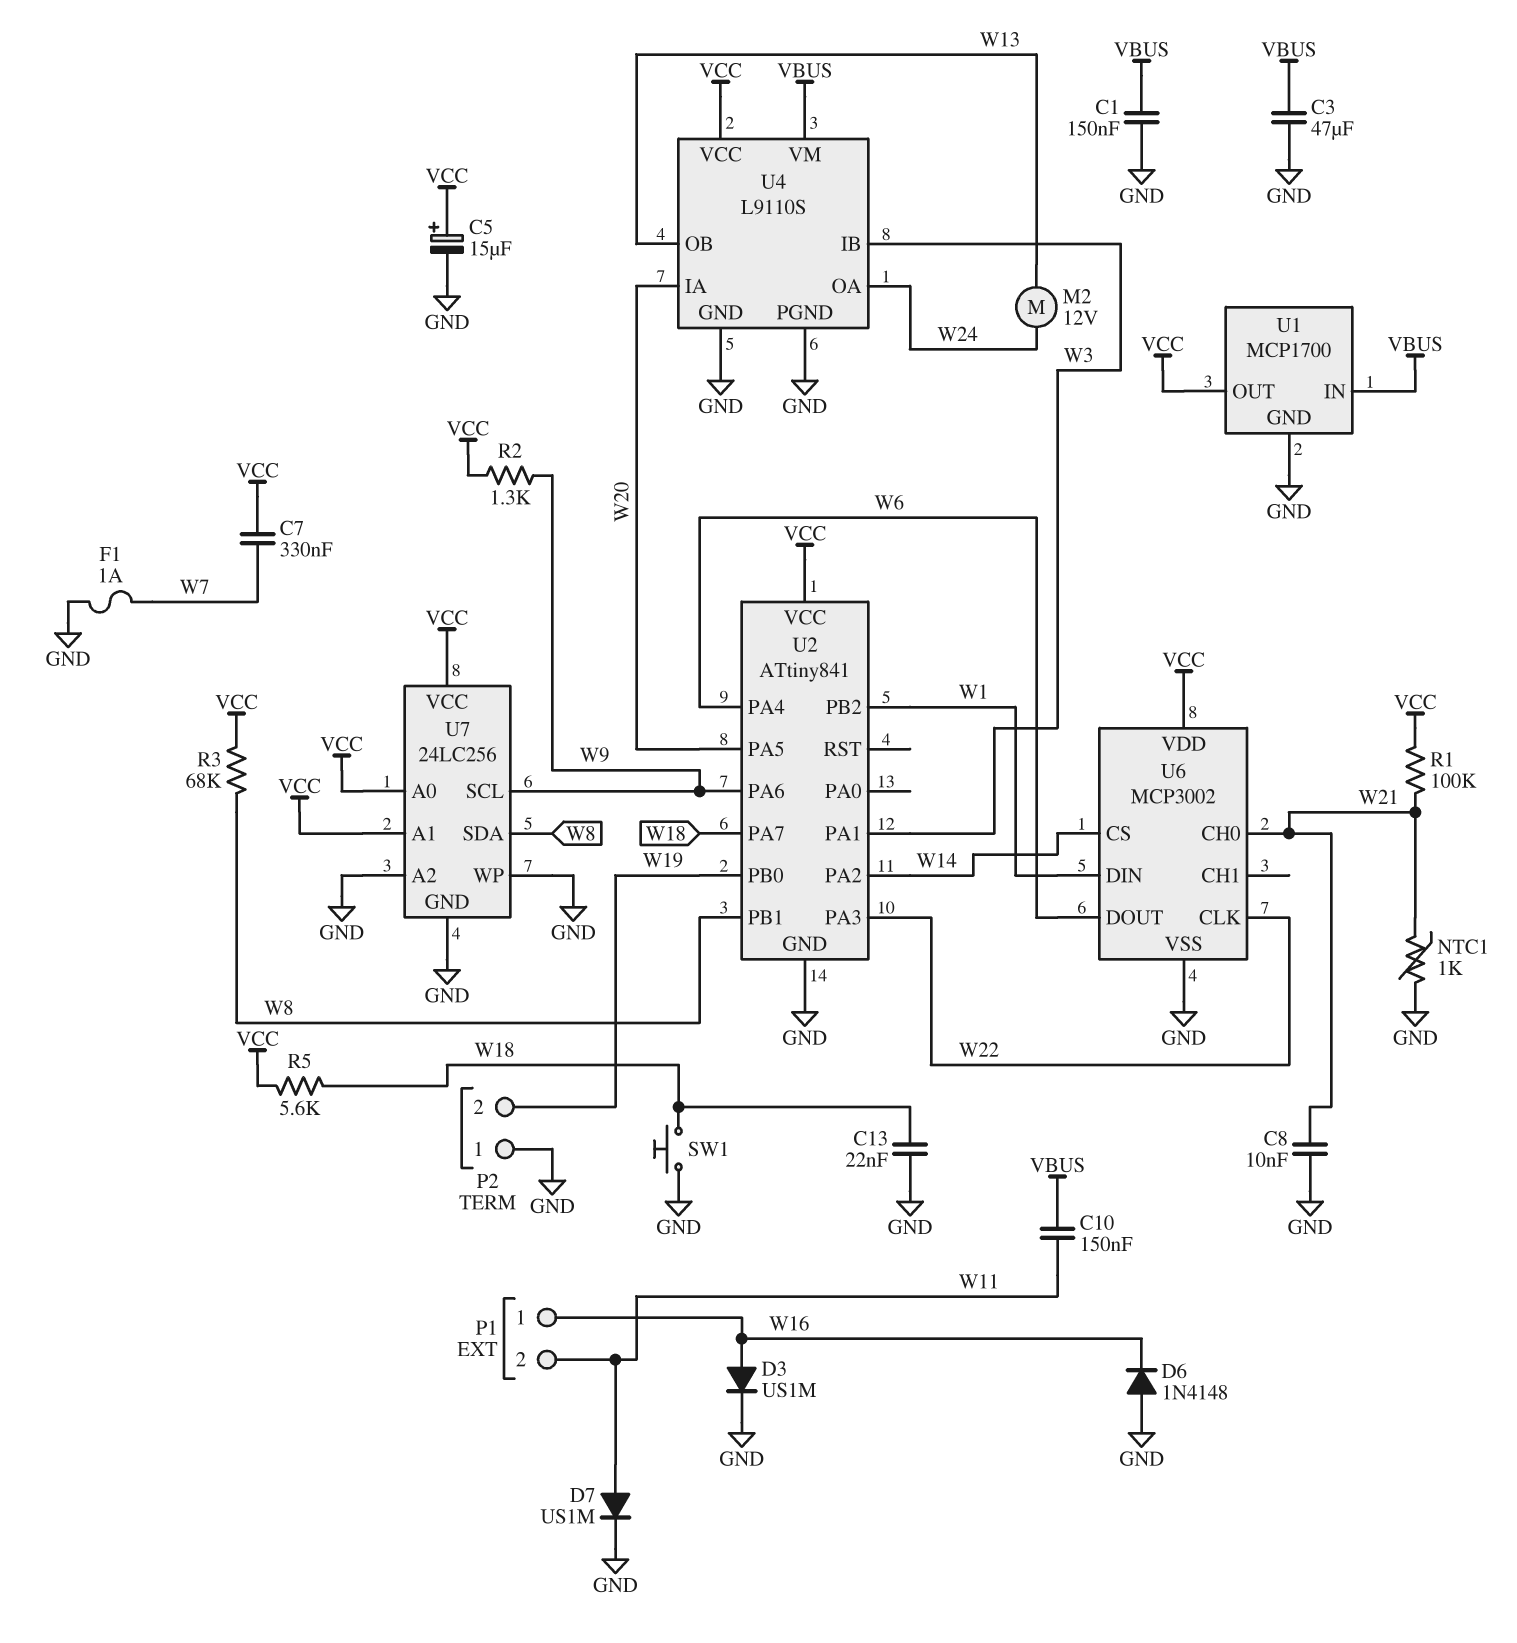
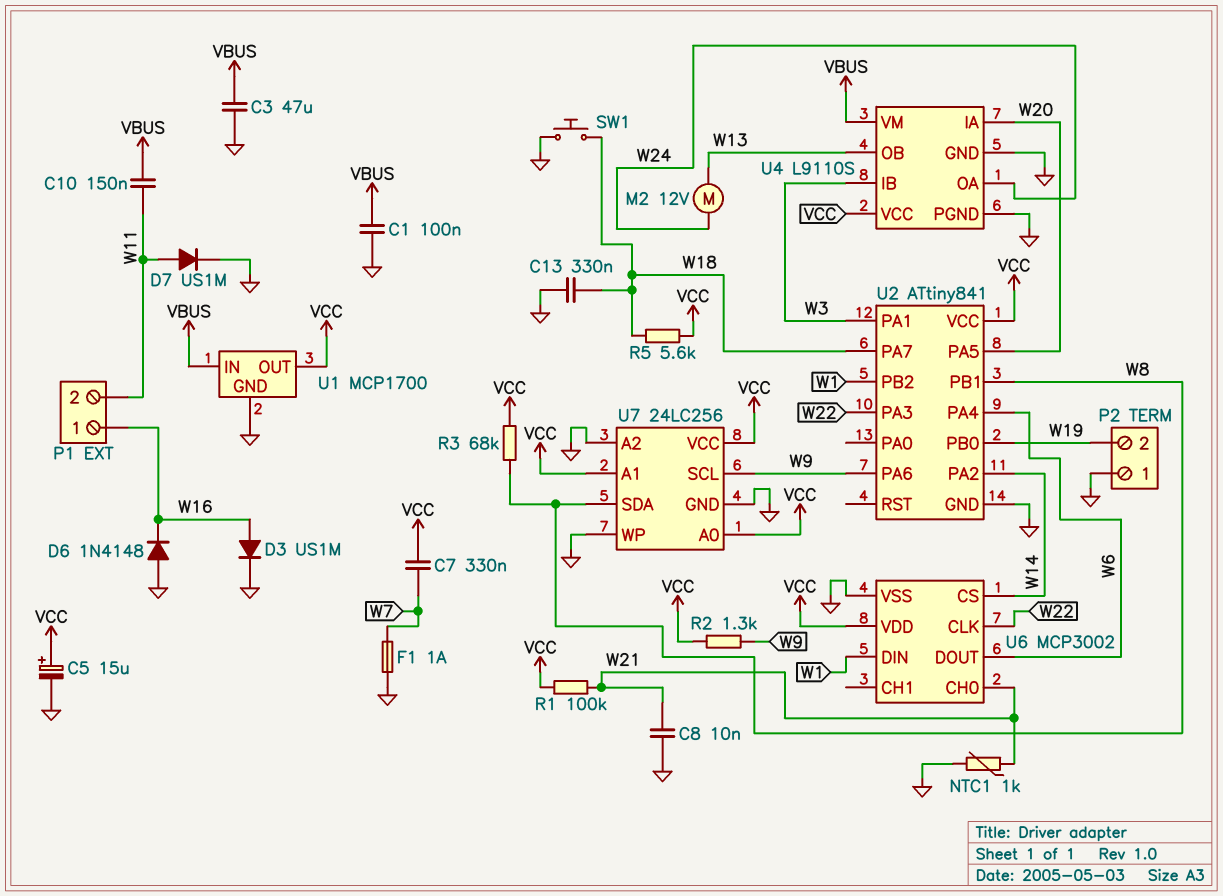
C1: 150nF (GND, VBUS) -> 100nF (GND, VBUS)
C13: 22nF (GND, W18) -> 330nF (GND, W18)

